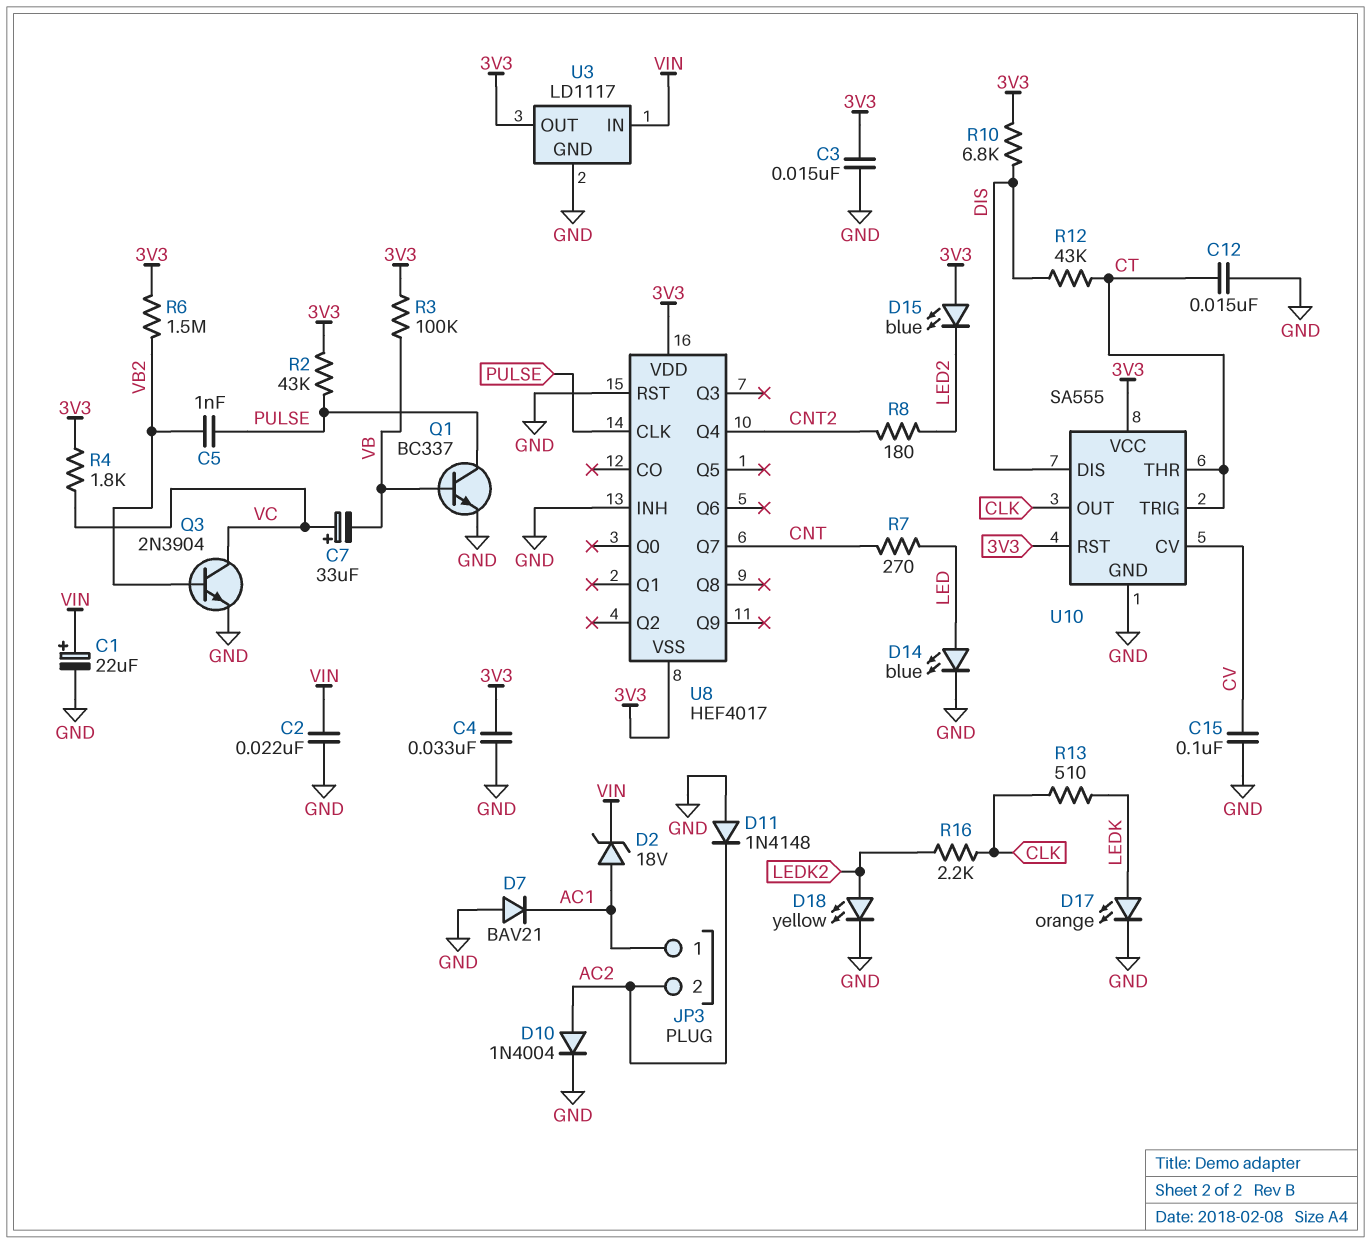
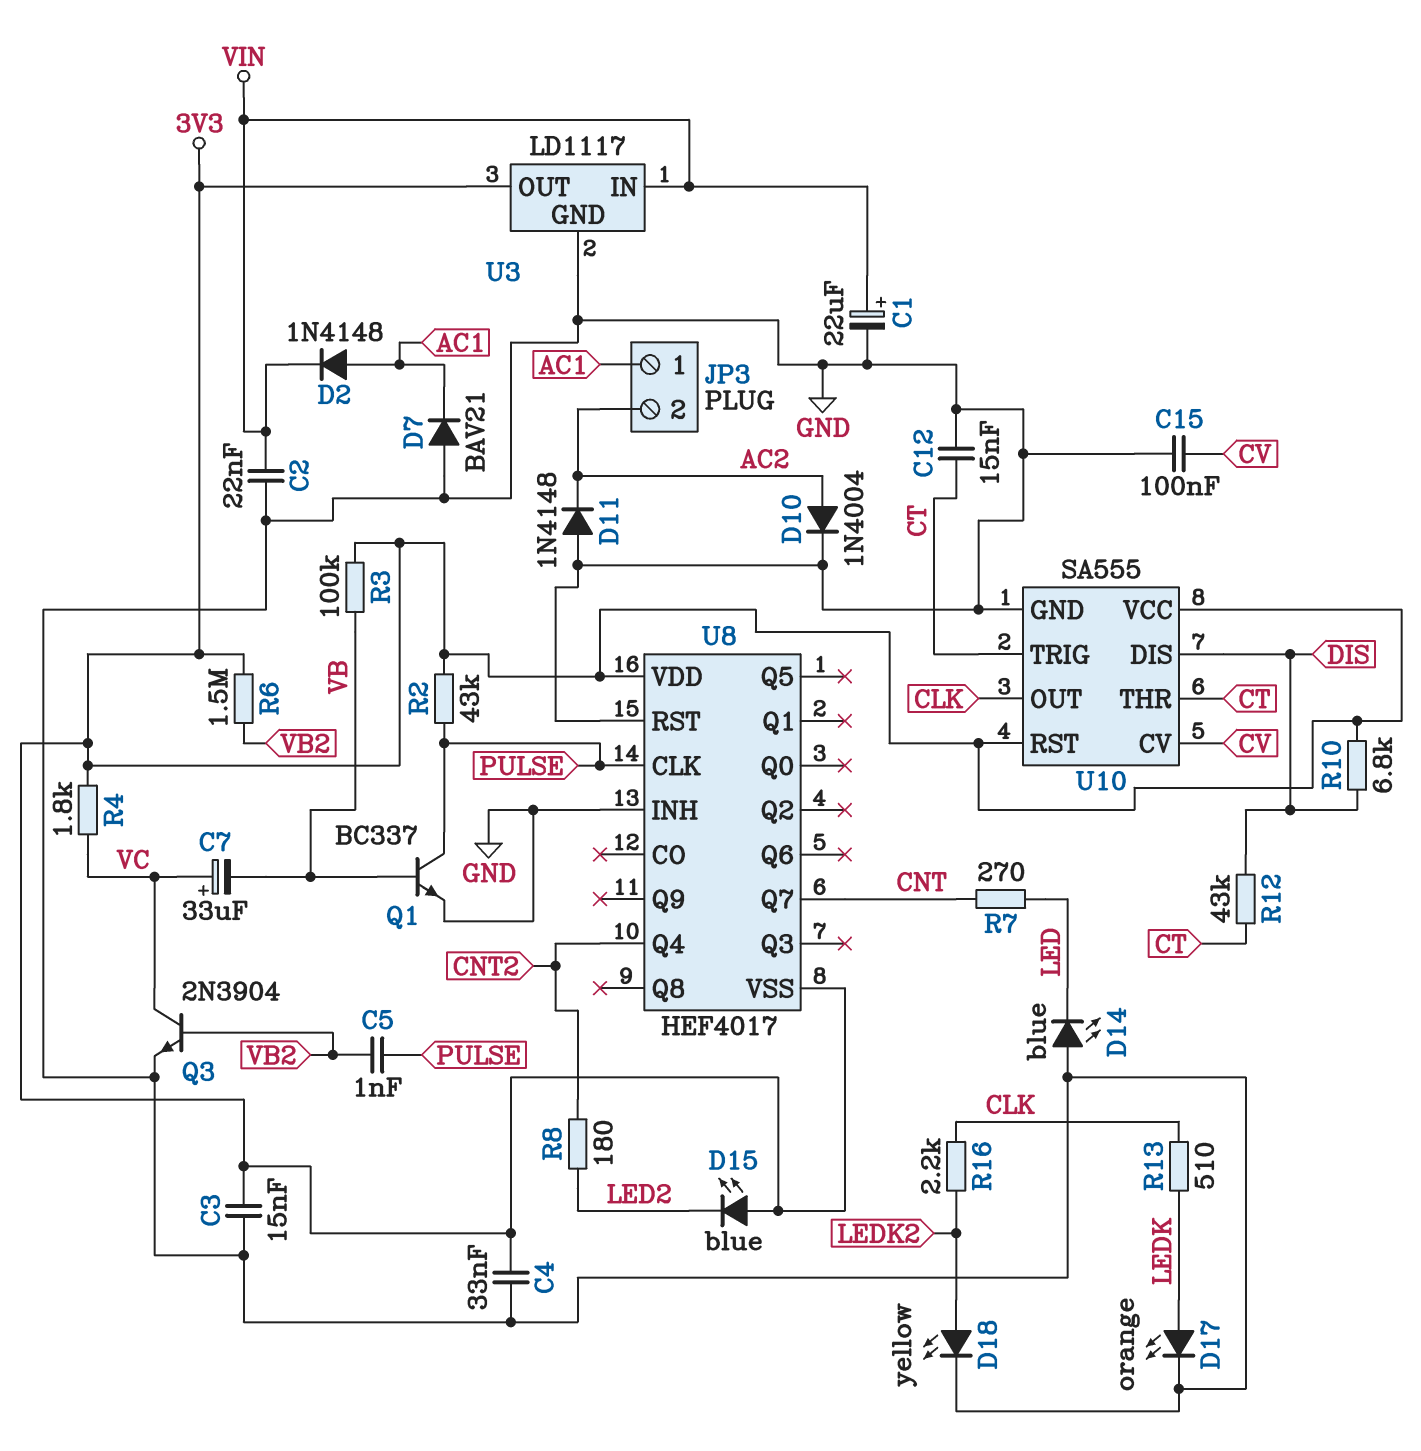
D2: zener 18V (A AC1, K VIN) -> diode 1N4148 (A AC1, K VIN)
D14: LED blue (A LED, K GND) -> LED blue (A GND, K LED)

